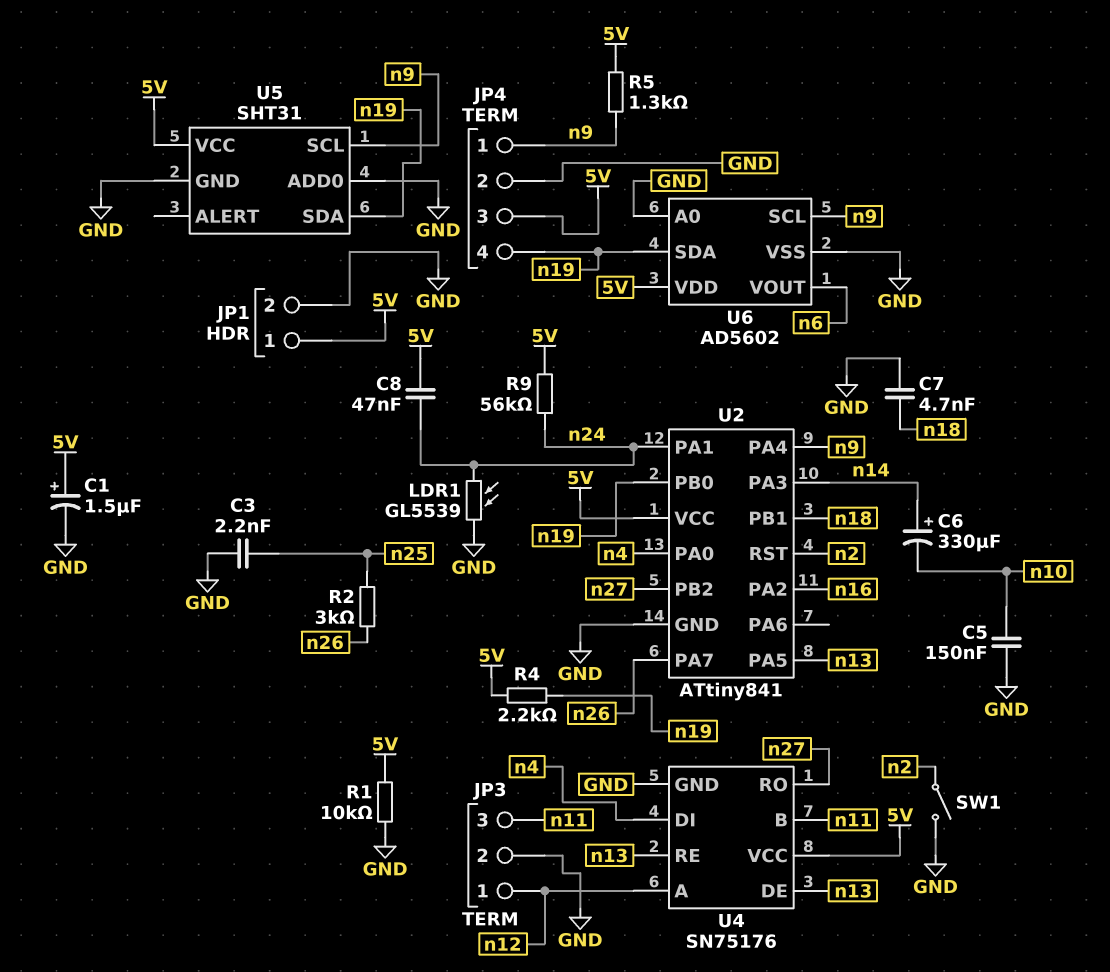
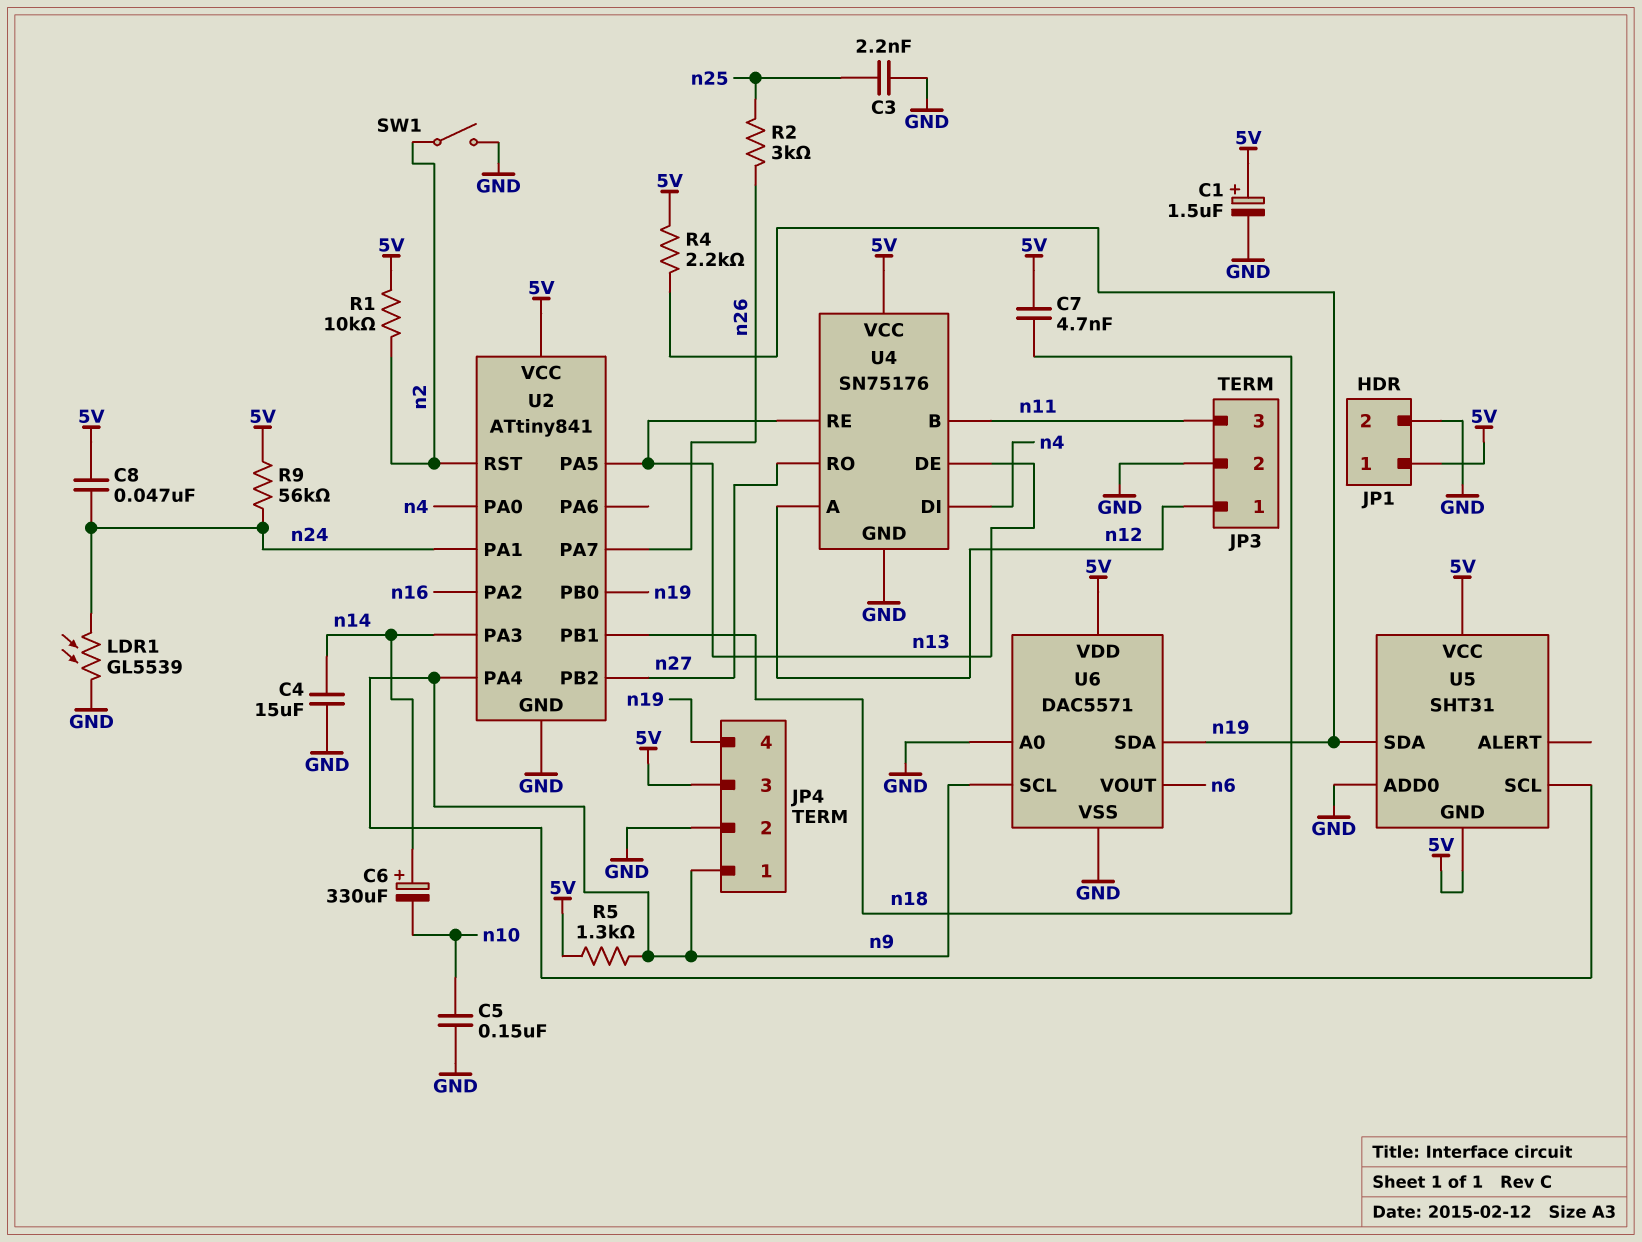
C4: none -> 15uF (GND, n14)
C7: 4.7nF (GND, n18) -> 4.7nF (5V, n18)
R1: 10k (5V, GND) -> 10k (5V, n2)
U5 pin GND: GND -> 5V
U6: AD5602 -> DAC5571

